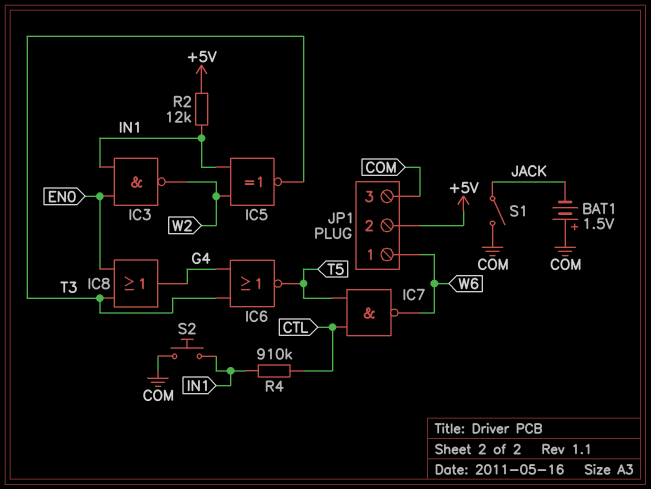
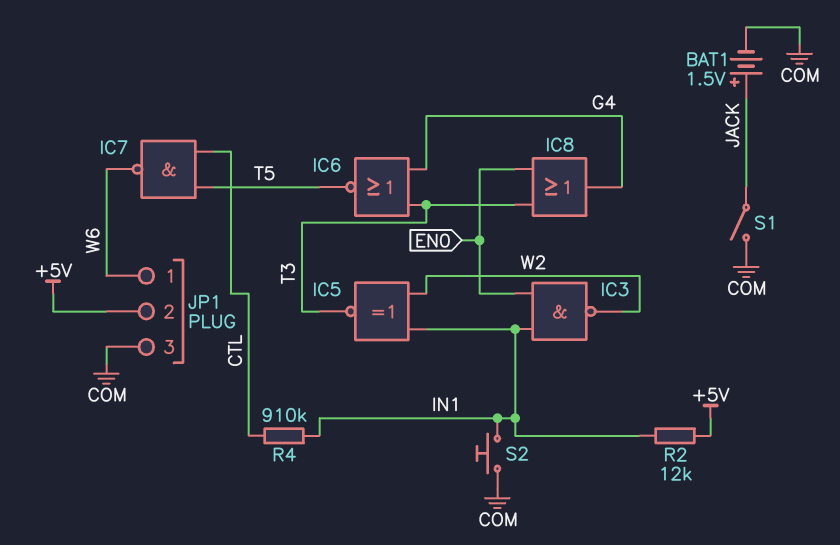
BAT1: 1.5V (plus COM, minus JACK) -> 1.5V (plus JACK, minus COM)

